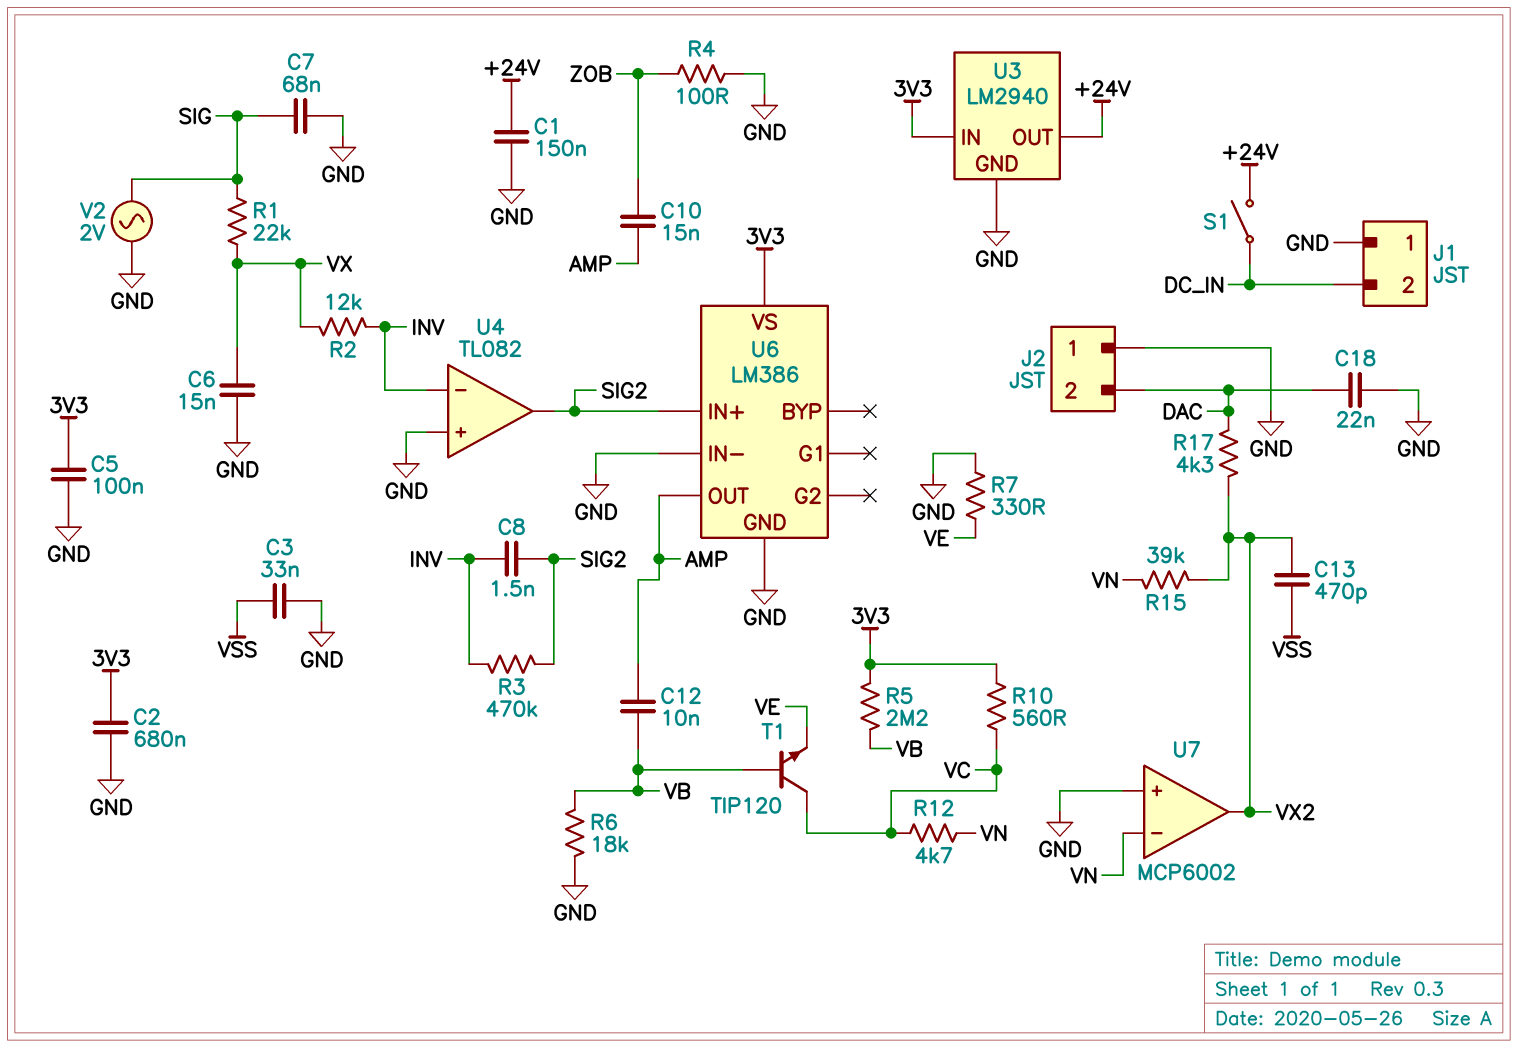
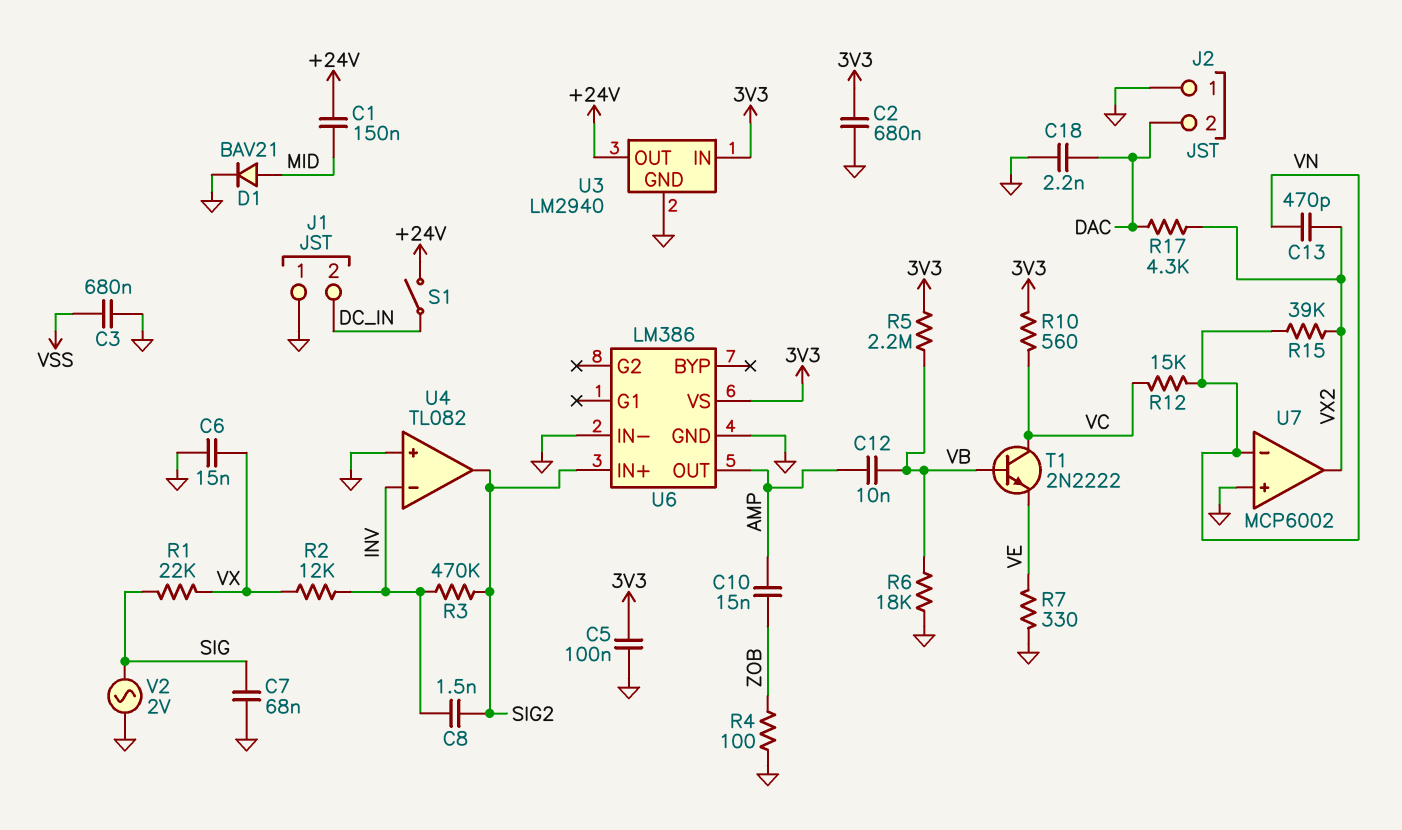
C1: 150nF (+24V, GND) -> 150nF (+24V, MID)
C3: 33nF (GND, VSS) -> 680nF (GND, VSS)
C13: 470pF (VSS, VX2) -> 470pF (VN, VX2)
C18: 22nF (DAC, GND) -> 2.2nF (DAC, GND)
D1: none -> diode BAV21 (A MID, K GND)
R12: 4.7k (VC, VN) -> 15k (VC, VN)
T1: NPN TIP120 (B VB, C VC, E VE) -> NPN 2N2222 (B VB, C VC, E VE)

